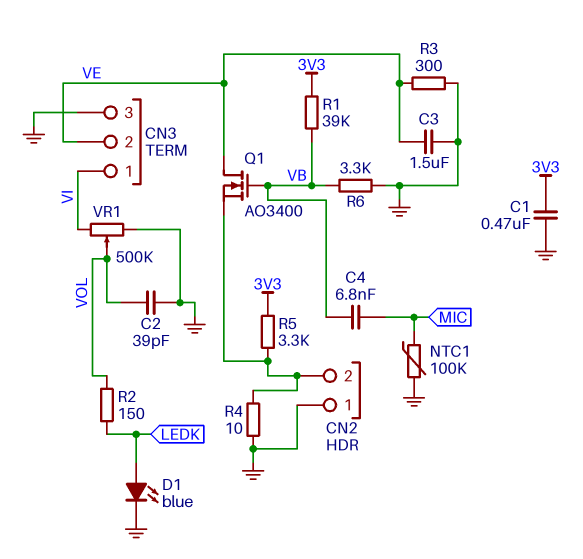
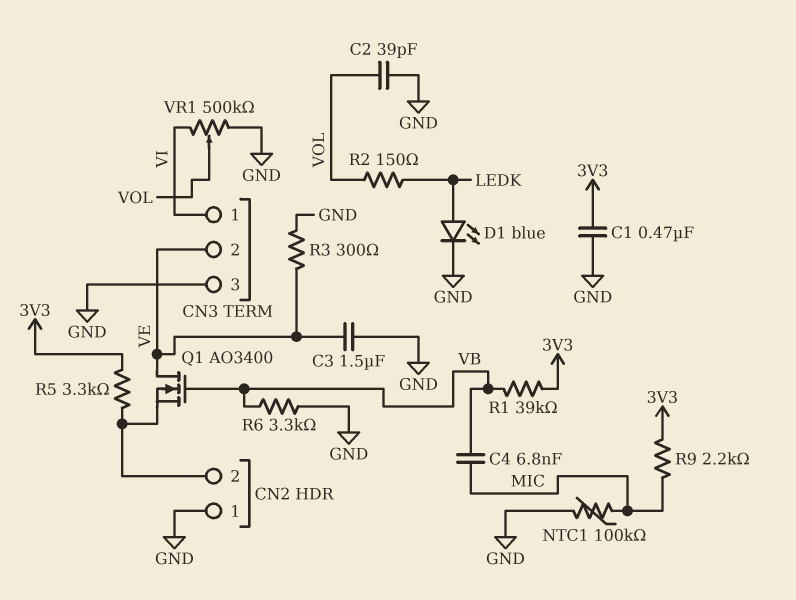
R4: 10 (CN2/2, GND) -> none
R9: none -> 2.2k (3V3, MIC)

